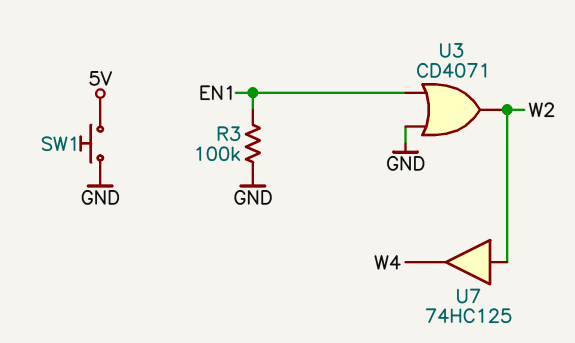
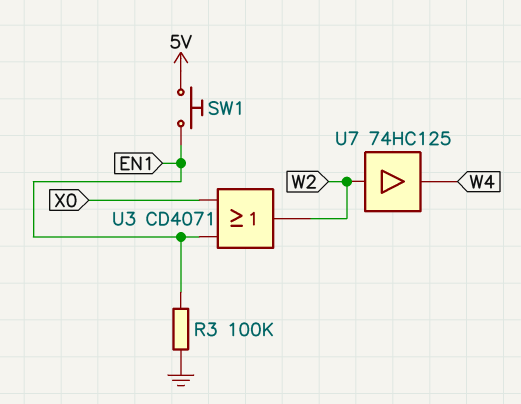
SW1: button (5V, GND) -> button (5V, EN1)
U3: OR CD4071 (in EN1, in GND, out W2) -> OR CD4071 (in EN1, in X0, out W2)

